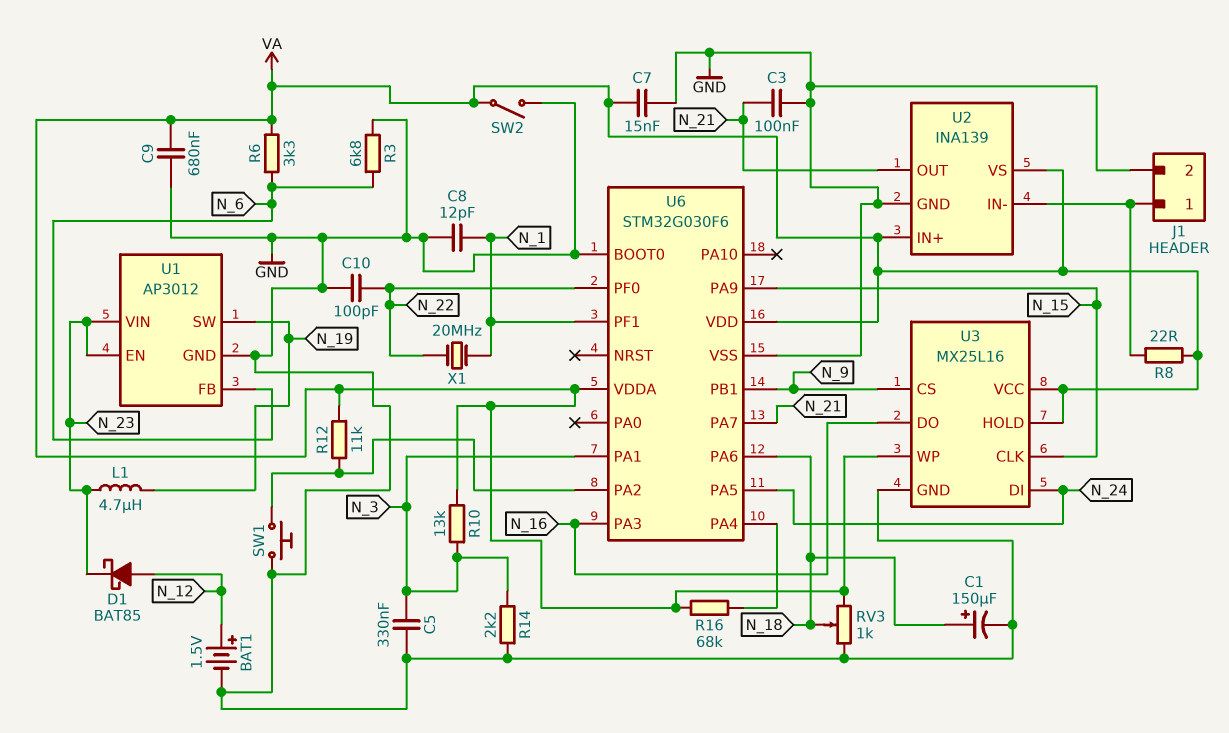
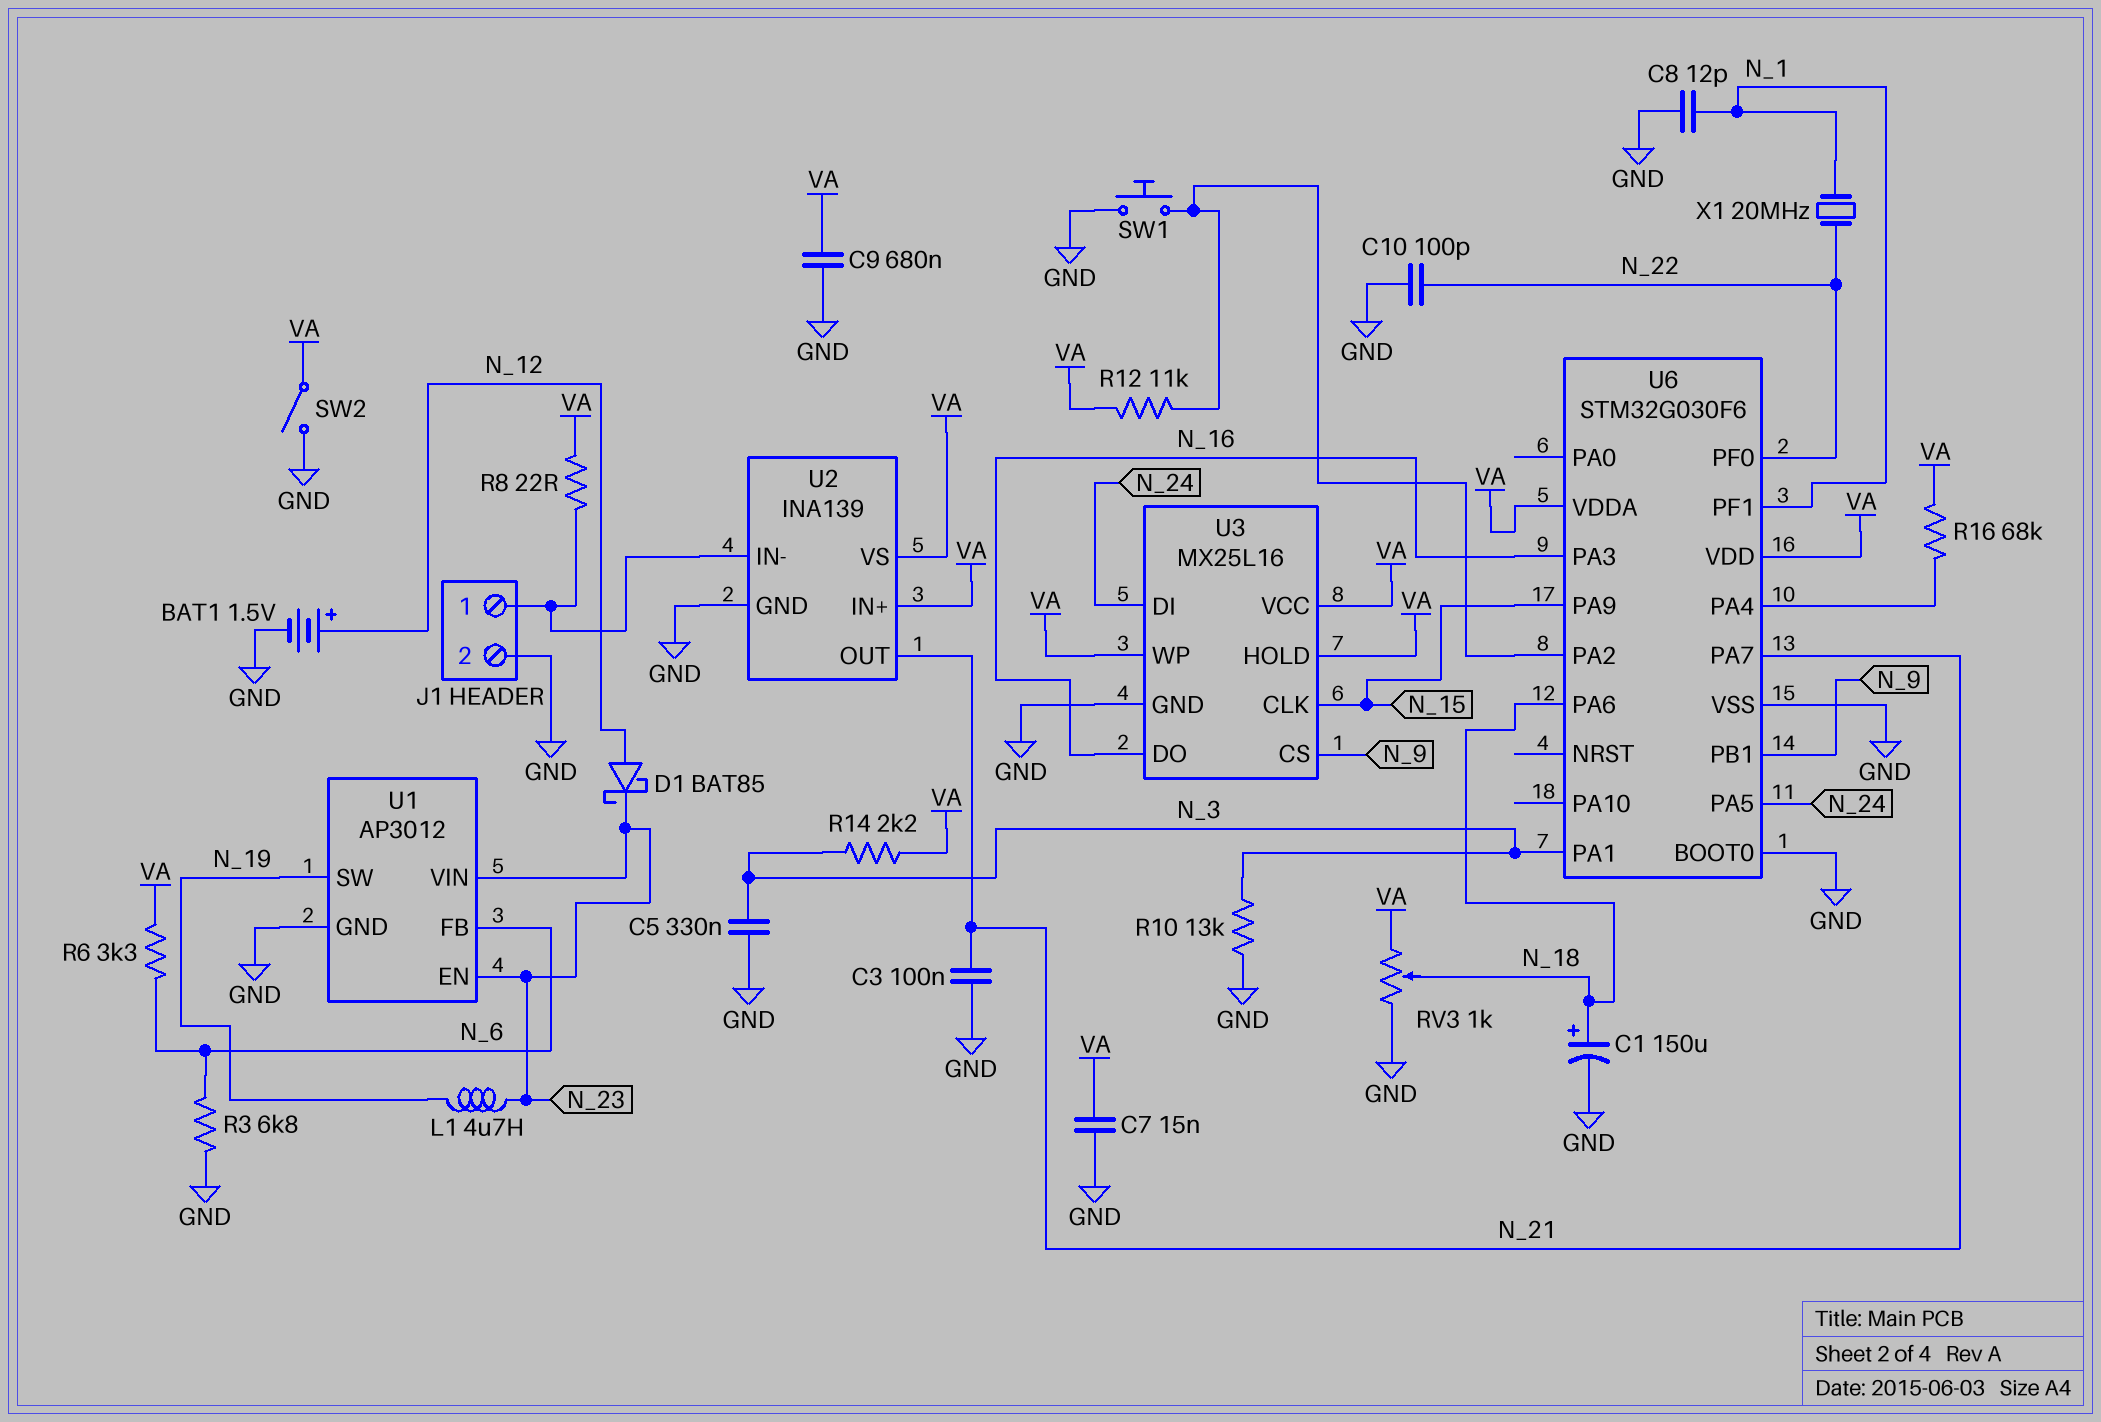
R10: 13k (N_3, VA) -> 13k (GND, N_3)
R14: 2.2k (GND, N_3) -> 2.2k (N_3, VA)

